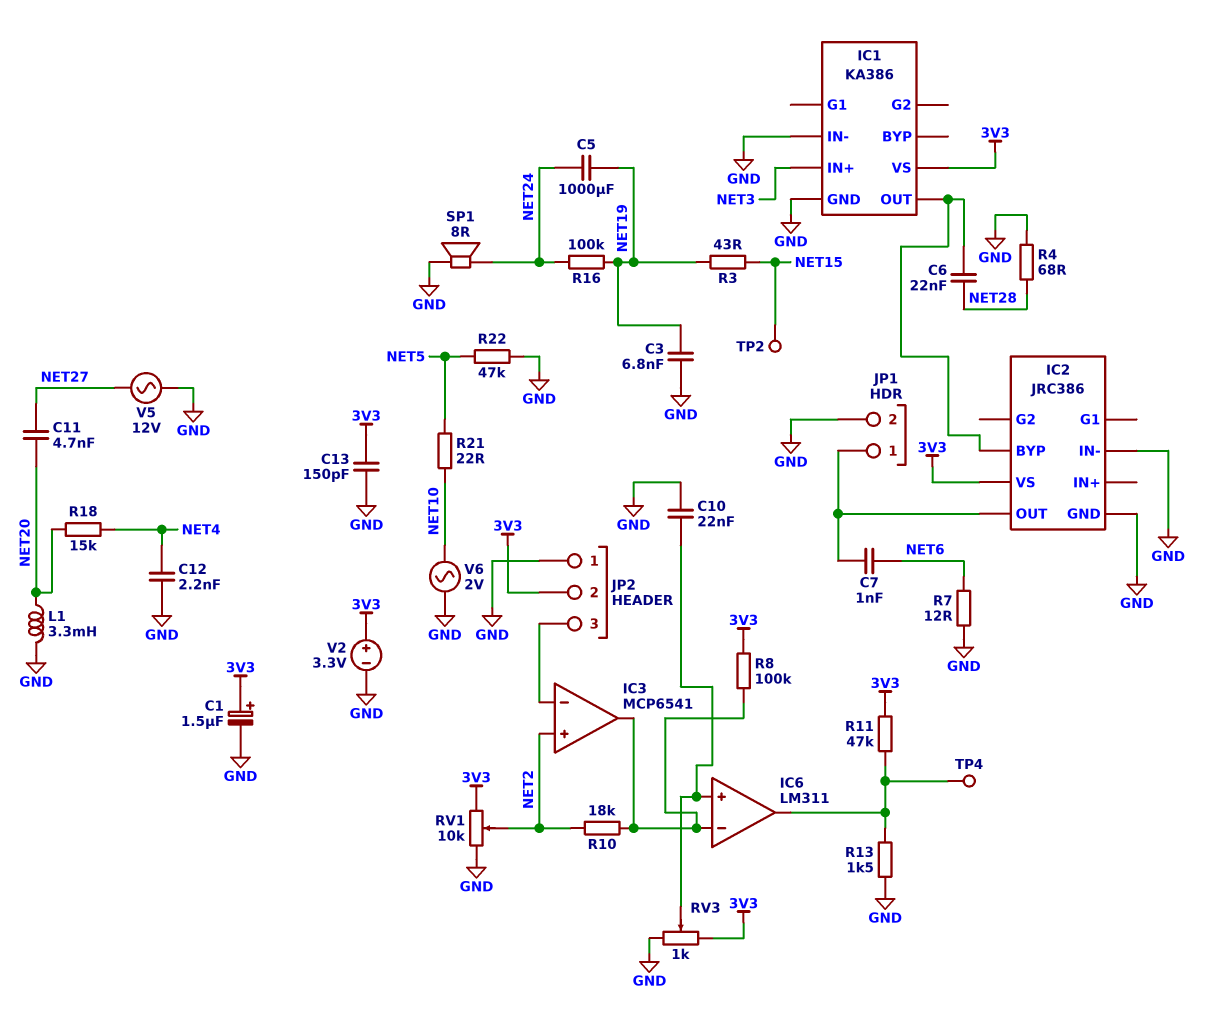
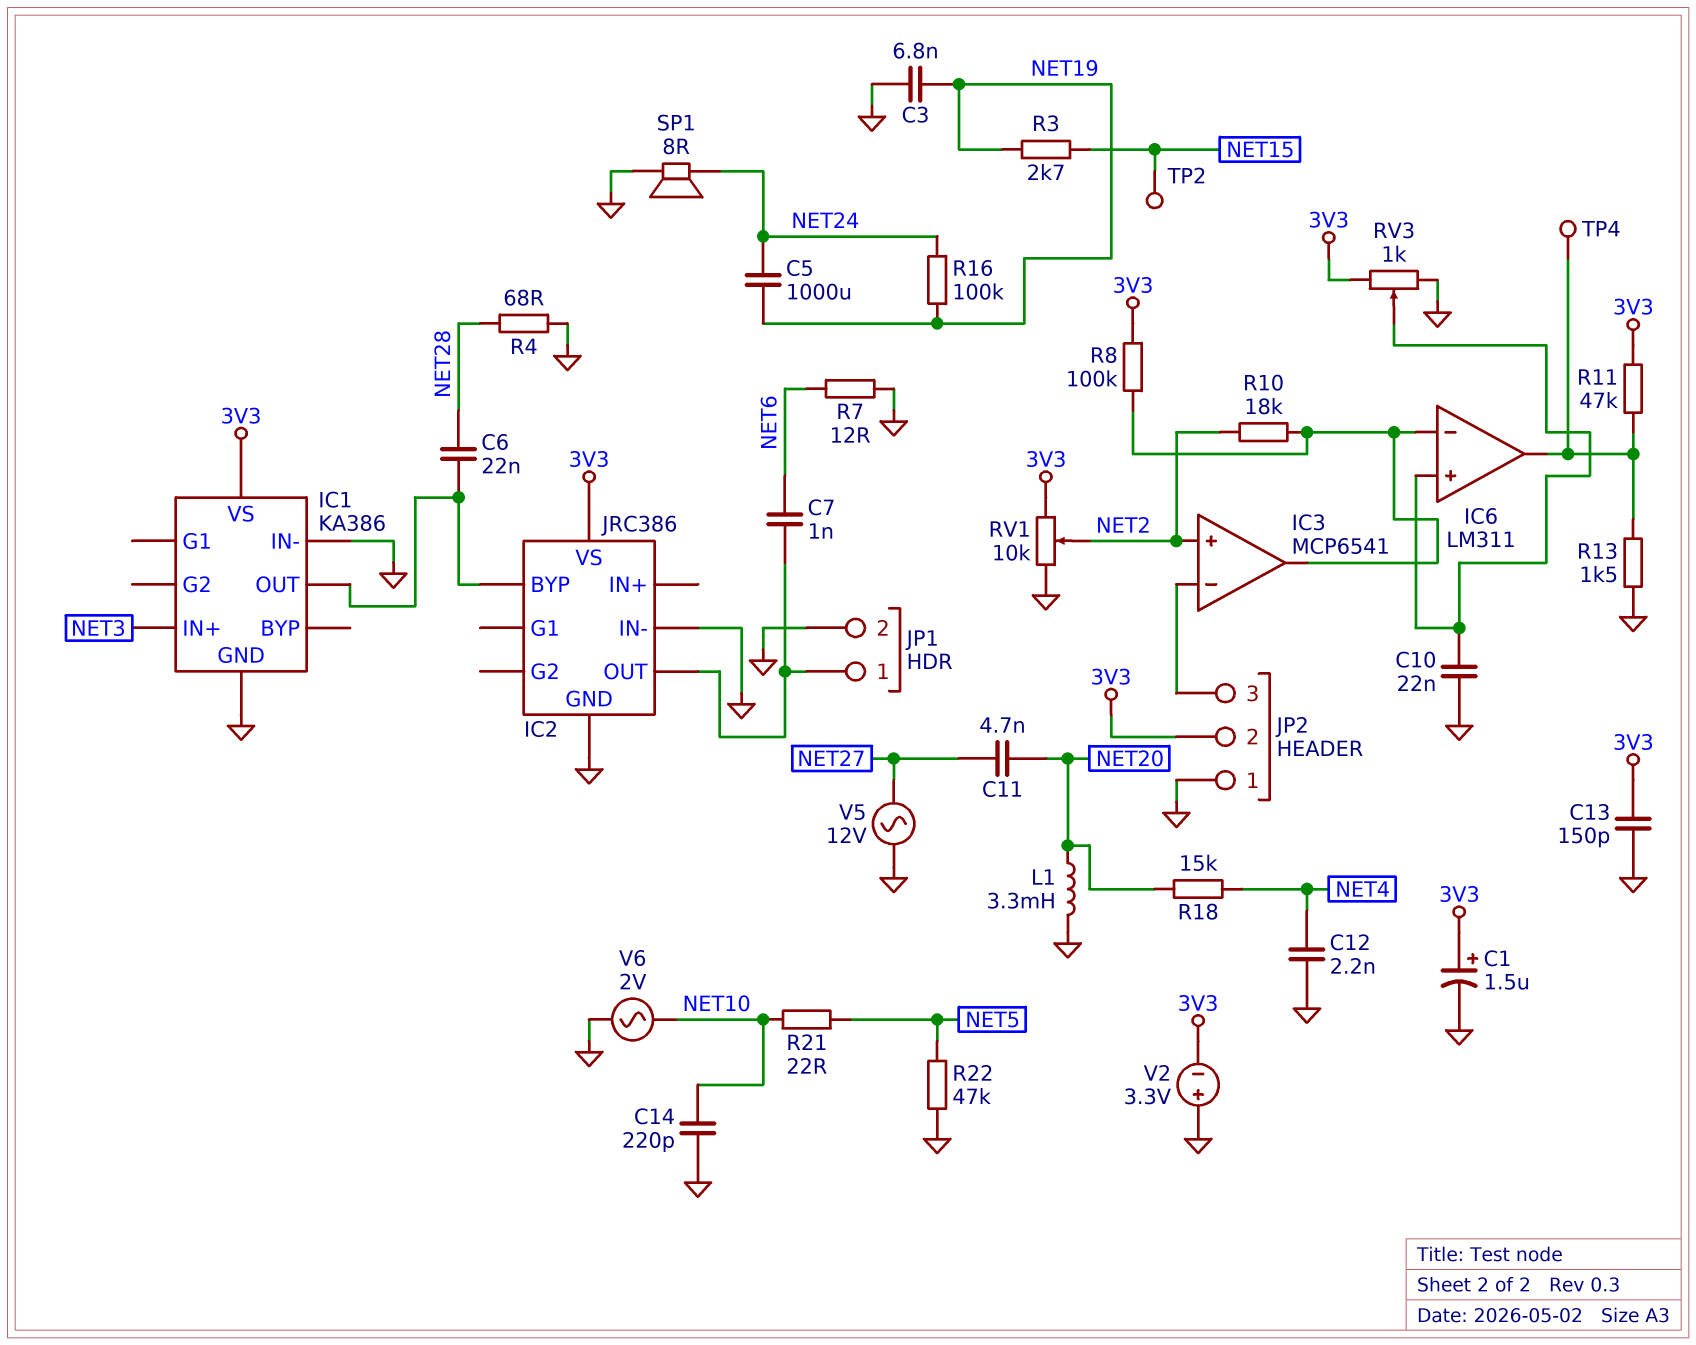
C14: none -> 220pF (GND, NET10)
R3: 43 (NET15, NET19) -> 2.7k (NET15, NET19)
V2: 3.3V (plus 3V3, minus GND) -> 3.3V (plus GND, minus 3V3)

